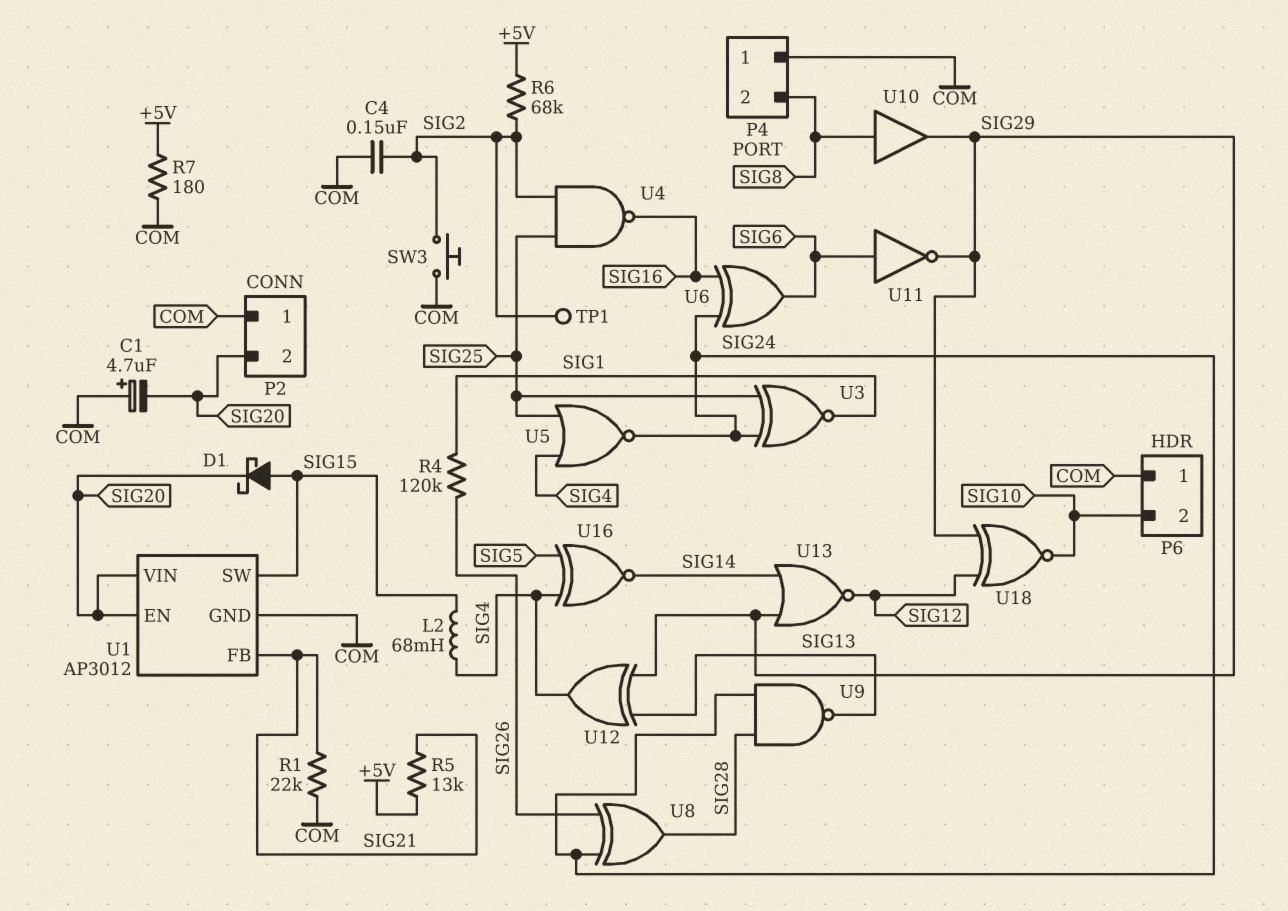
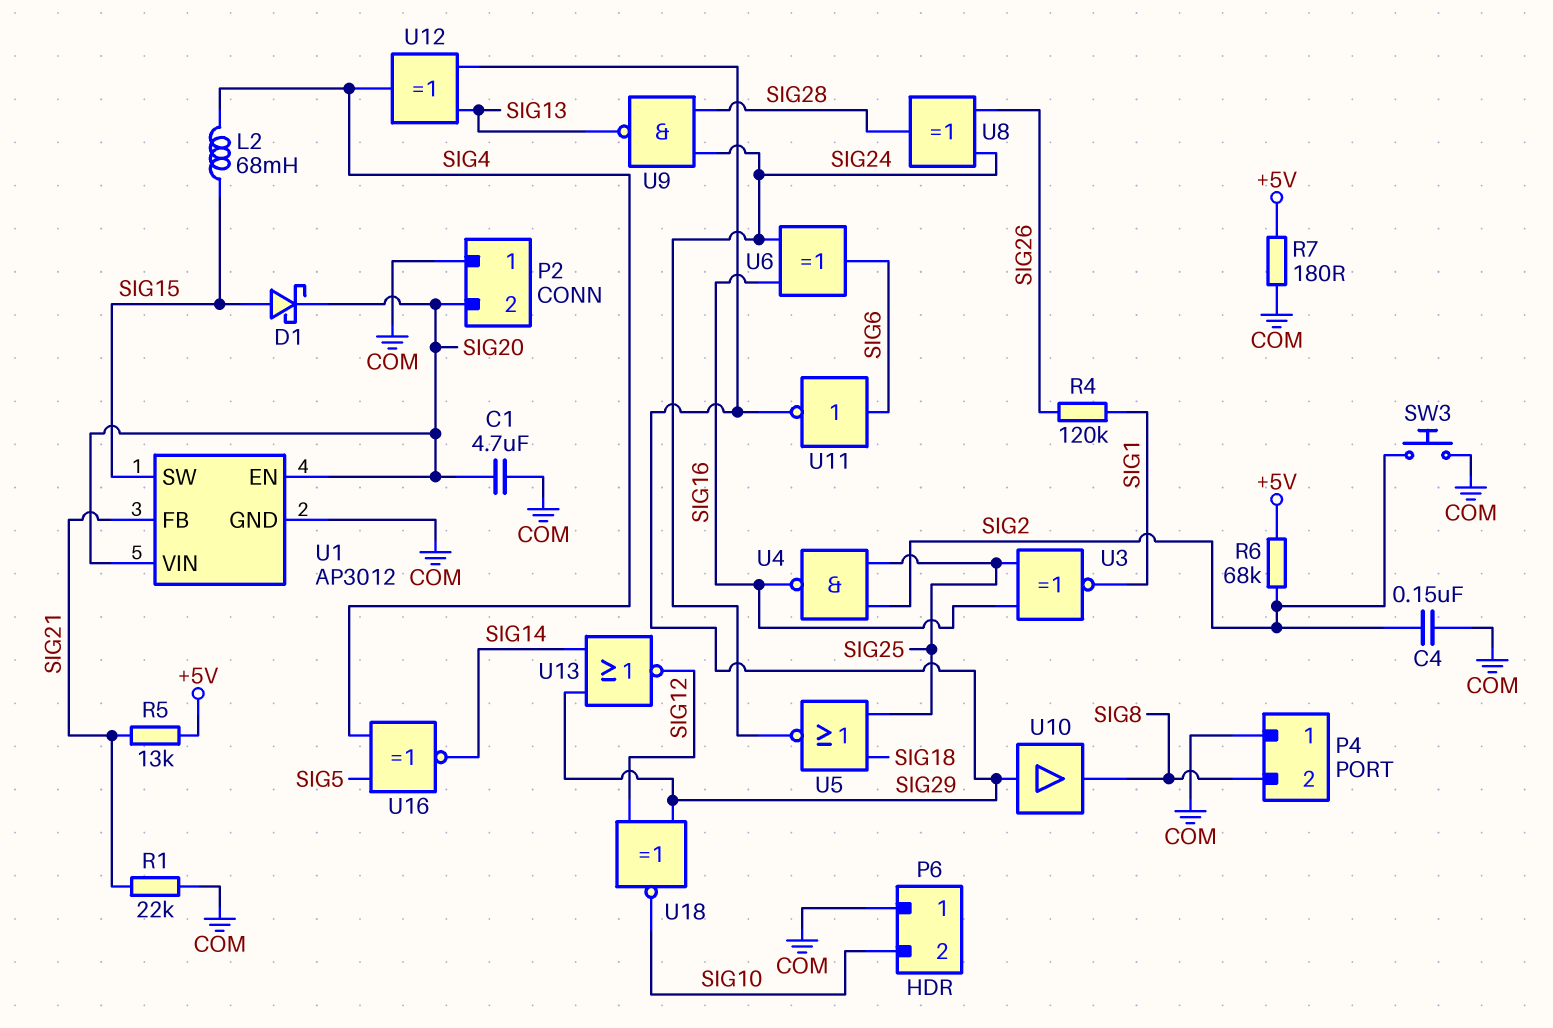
C1: 4.7uF (plus COM, minus SIG20) -> 4.7uF (COM, SIG20)
TP1: test point (SIG2) -> none
U3: XNOR (in SIG24, in SIG25, out SIG1) -> XNOR (in SIG16, in SIG25, out SIG1)
U5: NOR (in SIG4, in SIG25, out SIG24) -> NOR (in SIG18, in SIG25, out SIG24)
U10: buffer (in SIG8, out SIG29) -> buffer (in SIG29, out SIG8)

